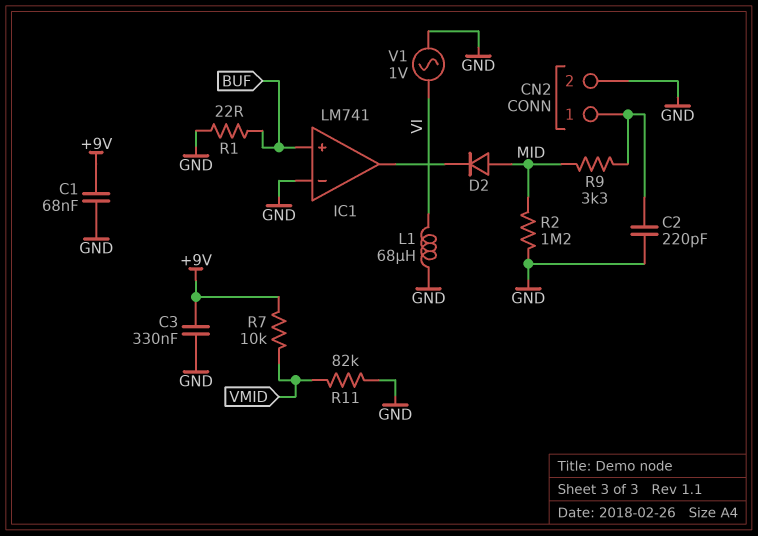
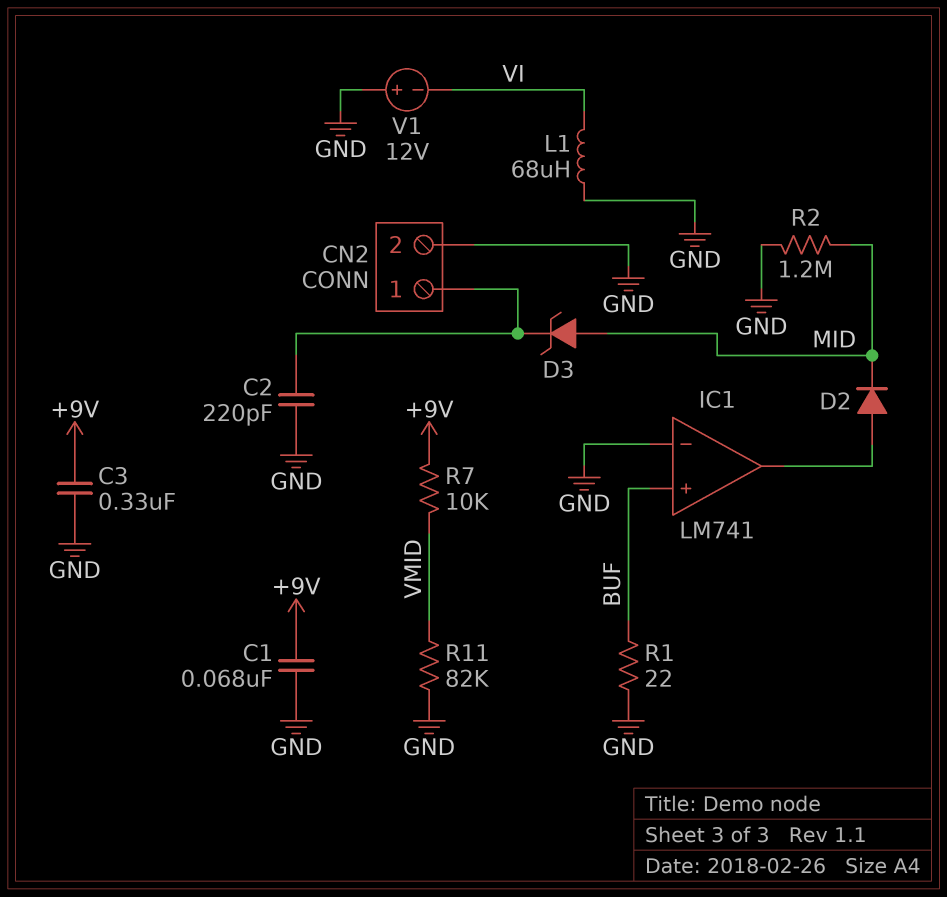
D2: diode (A MID, K IC1/out) -> diode (A IC1/out, K MID)
D3: none -> zener (A MID, K CN2/1)
R9: 3.3k (CN2/1, MID) -> none
V1: AC 1V (GND, VI) -> 12V (plus GND, minus VI)

